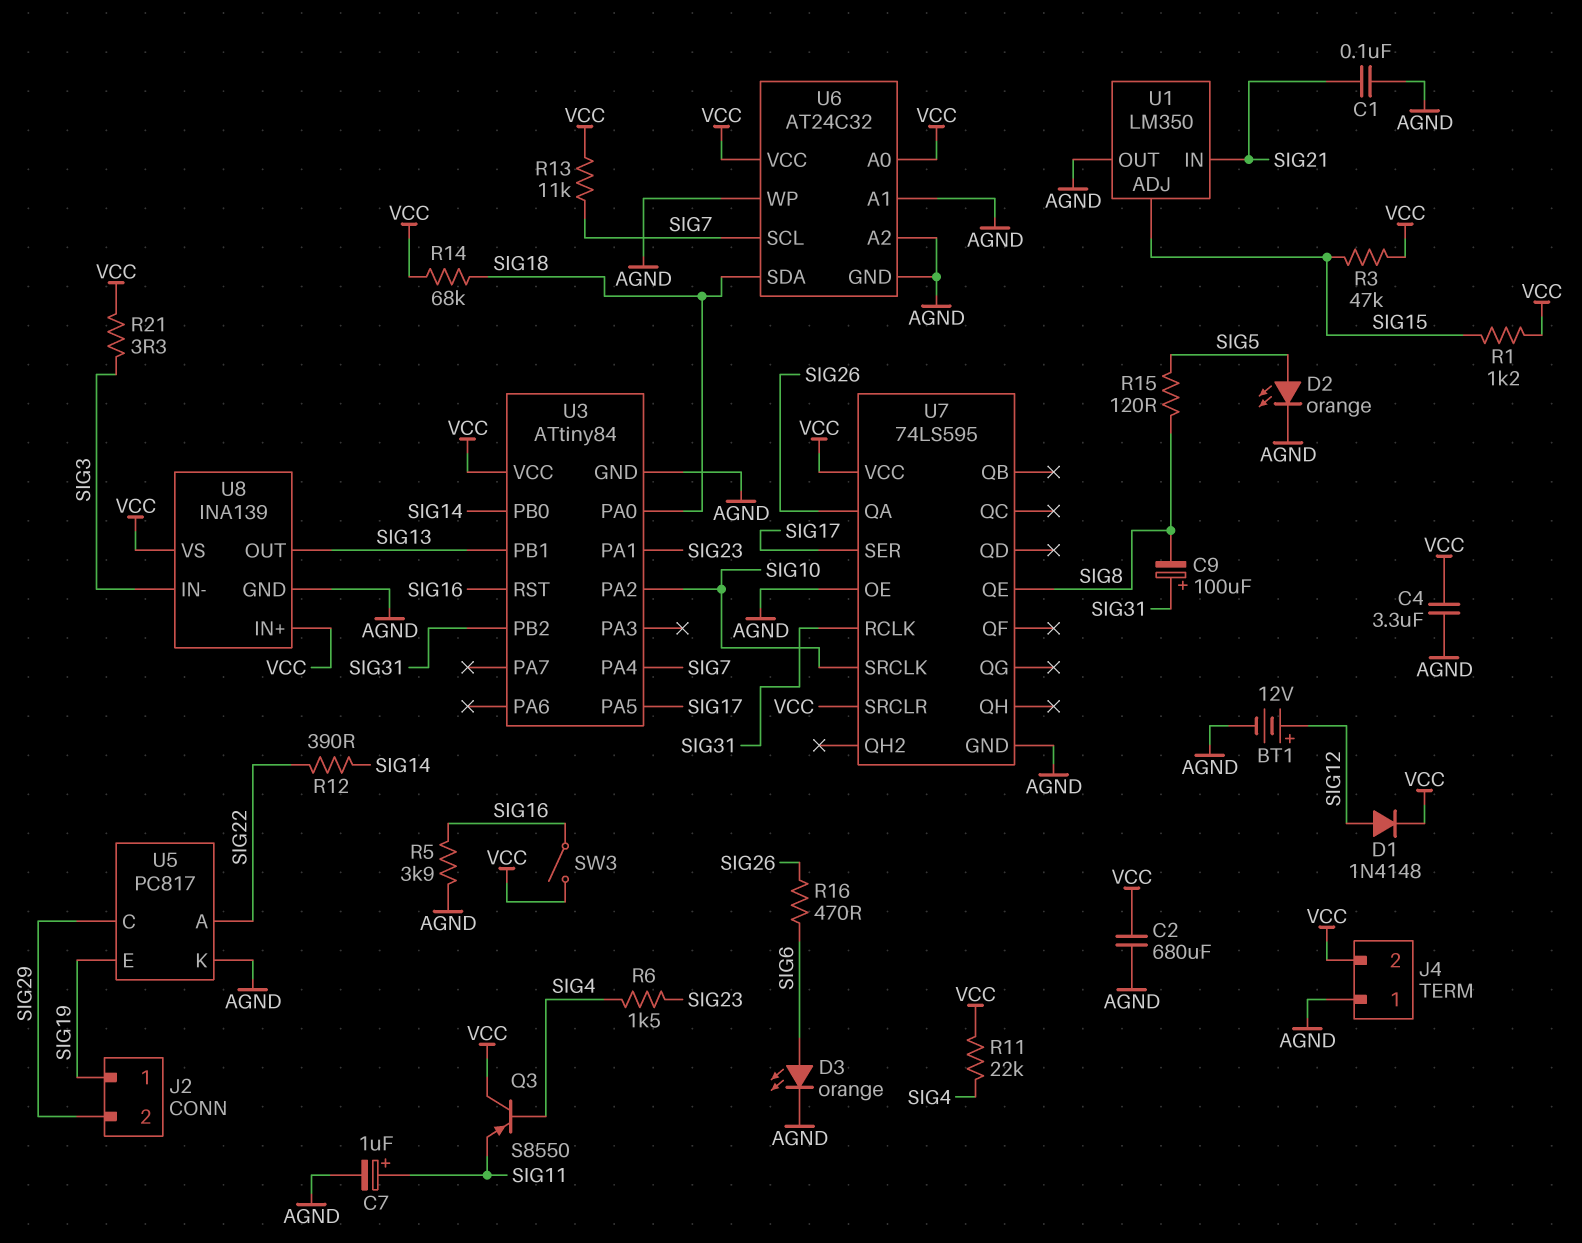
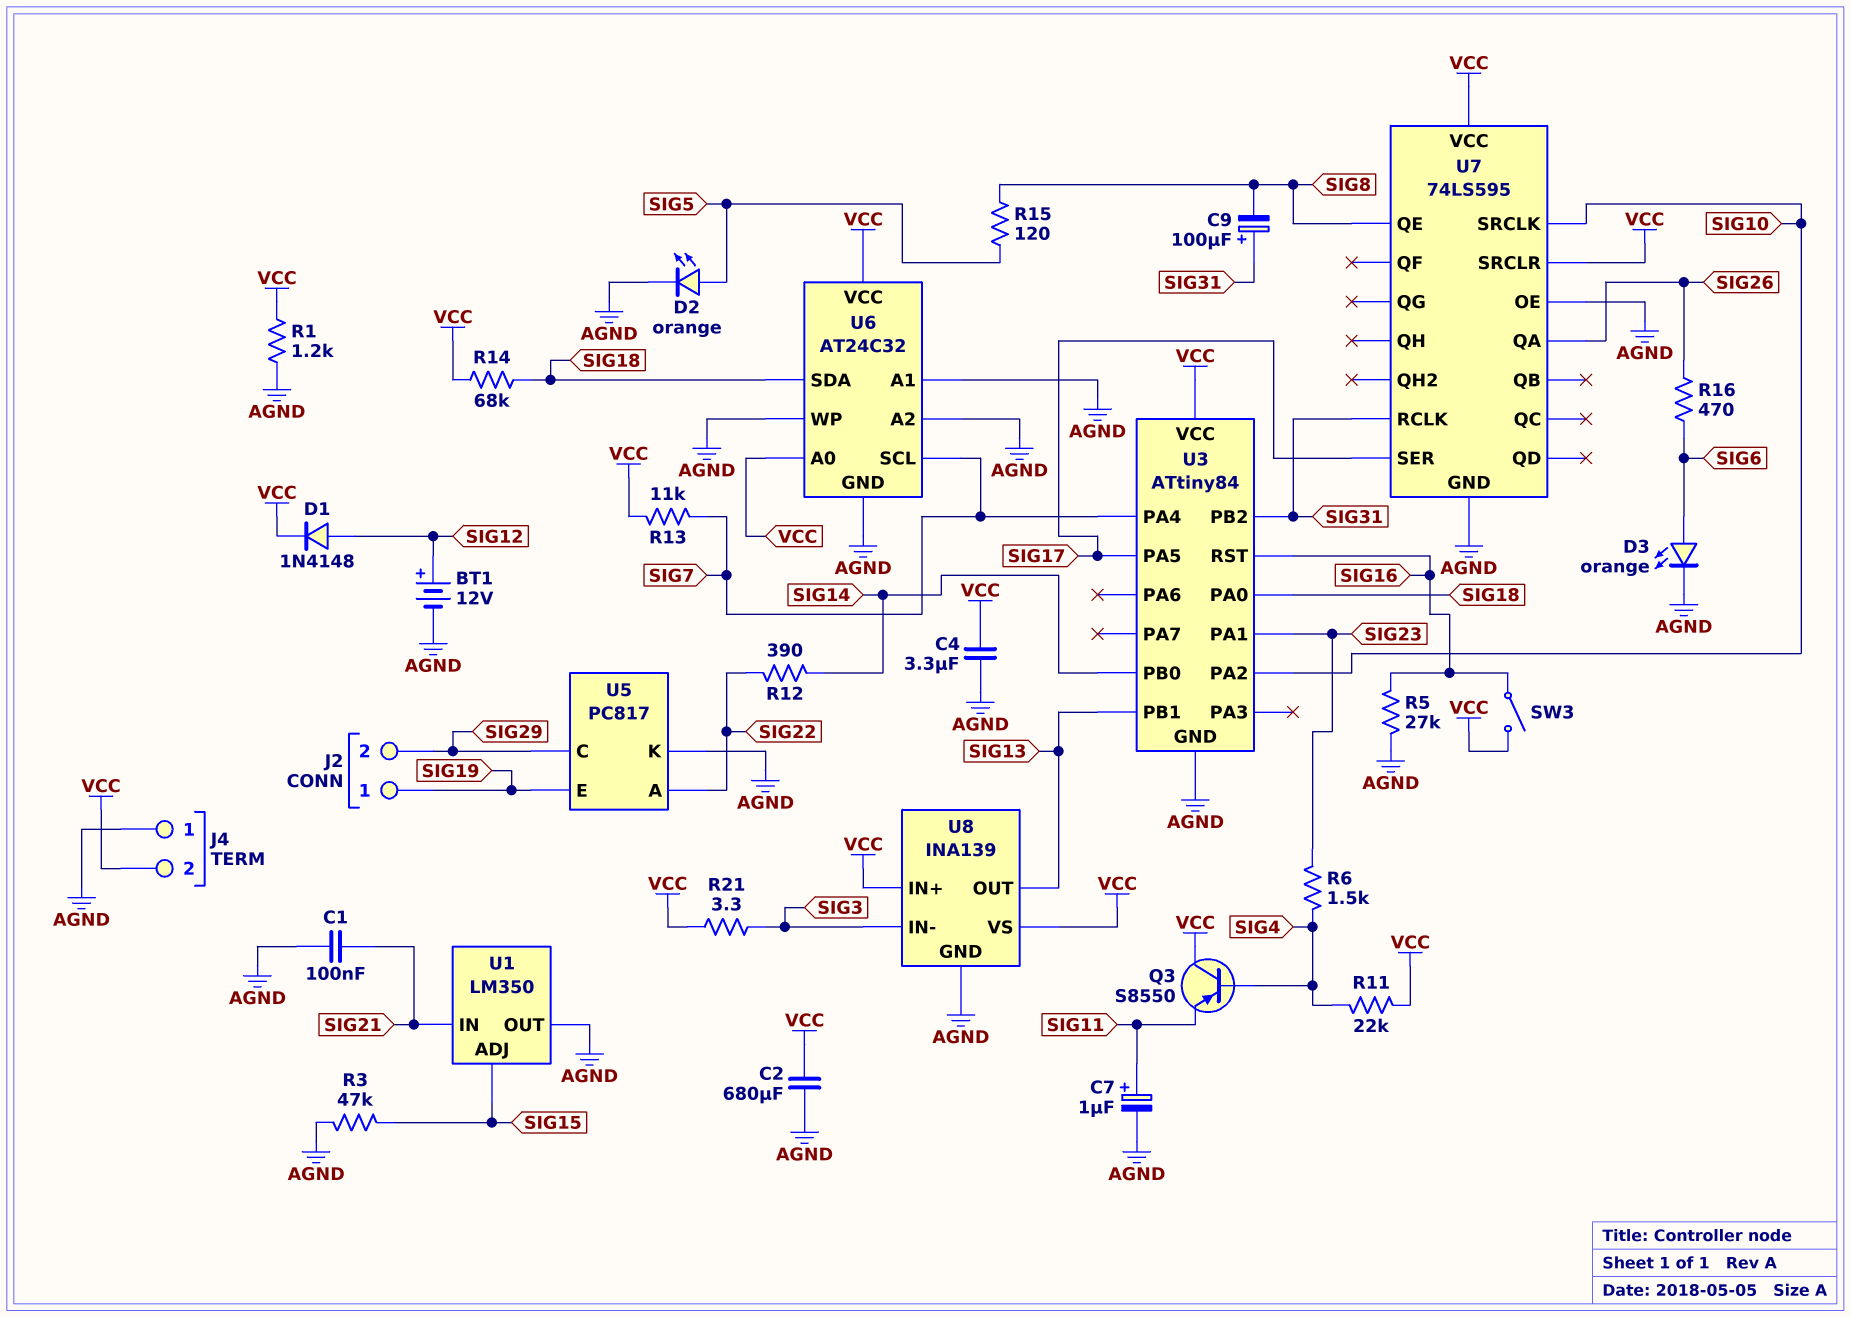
R1: 1.2k (SIG15, VCC) -> 1.2k (AGND, VCC)
R3: 47k (SIG15, VCC) -> 47k (AGND, SIG15)
R5: 3.9k (AGND, SIG16) -> 27k (AGND, SIG16)

